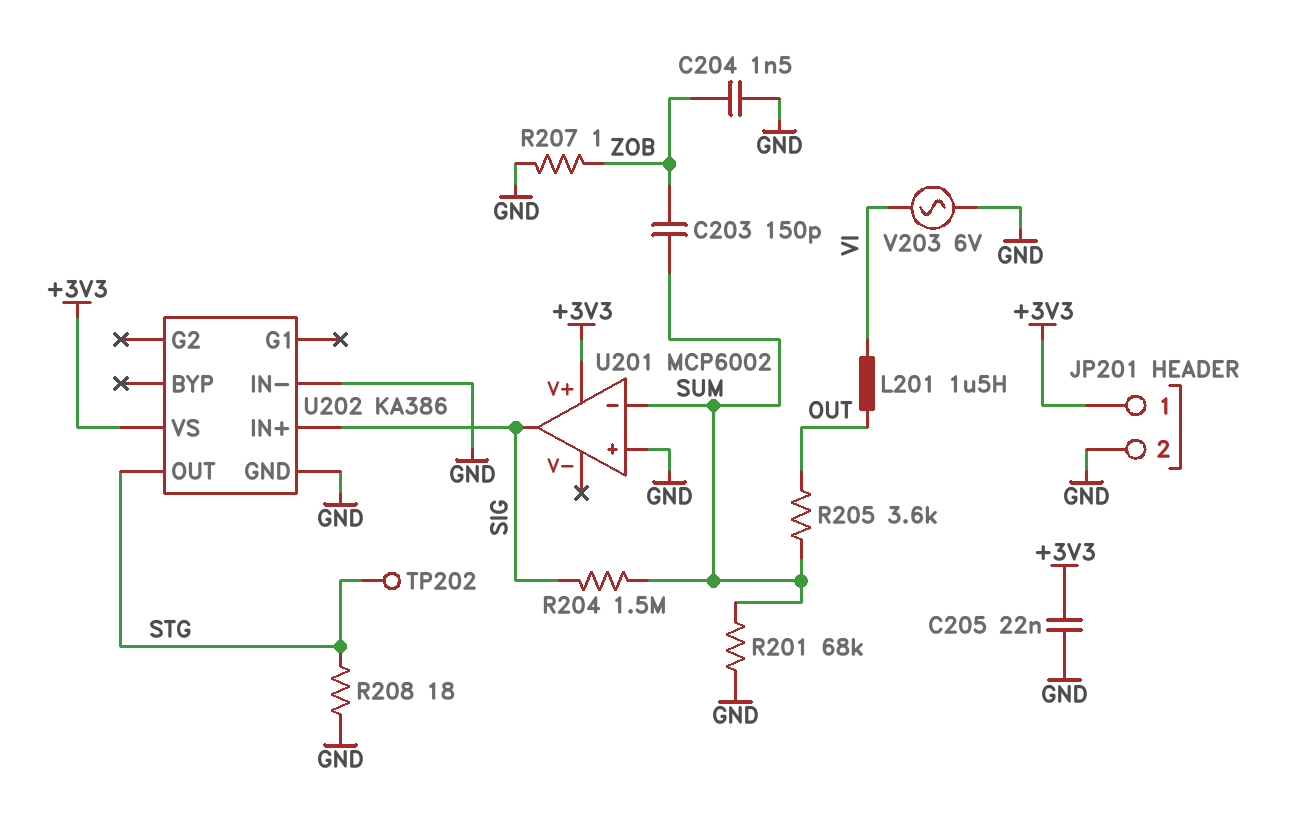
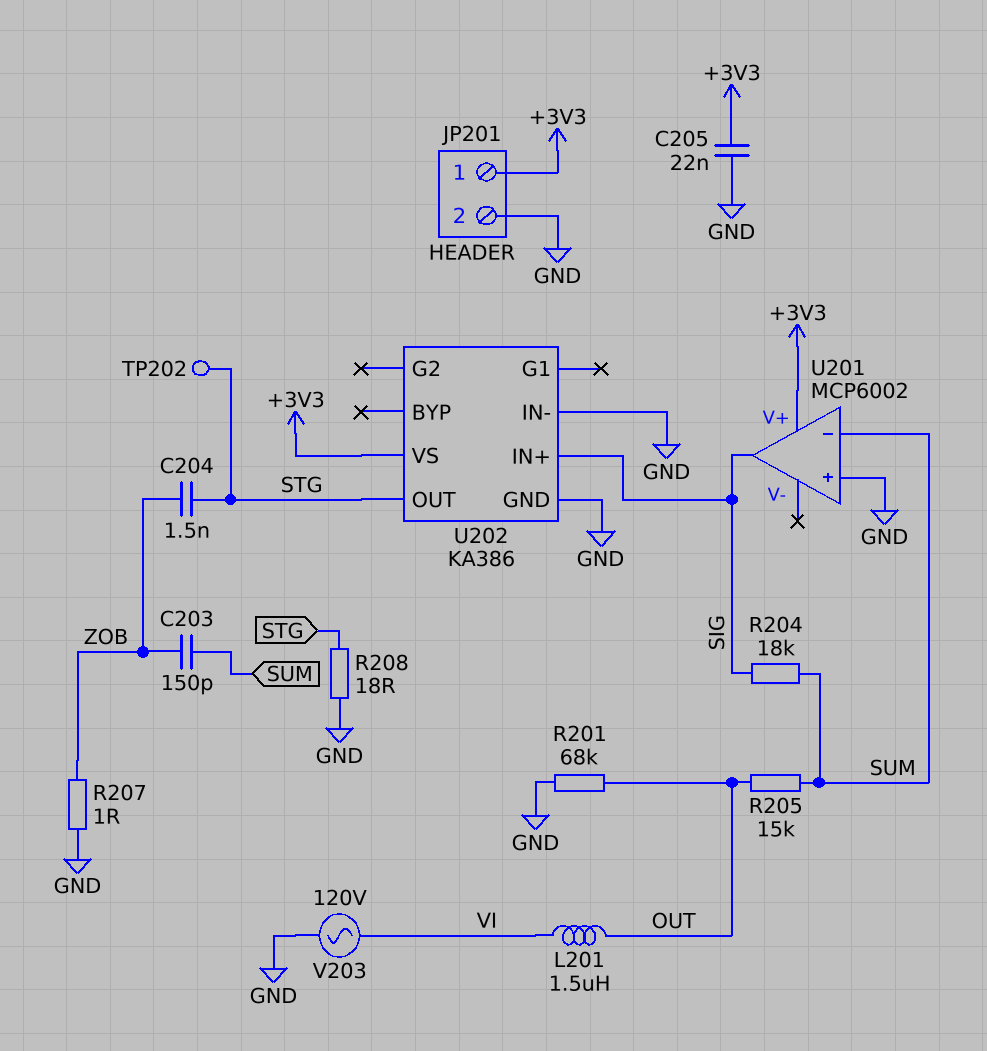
C204: 1.5nF (GND, ZOB) -> 1.5nF (STG, ZOB)
R201: 68k (GND, SUM) -> 68k (GND, OUT)
R204: 1.5M (SIG, SUM) -> 18k (SIG, SUM)
R205: 3.6k (OUT, SUM) -> 15k (OUT, SUM)
V203: AC 6V (GND, VI) -> AC 120V (GND, VI)

